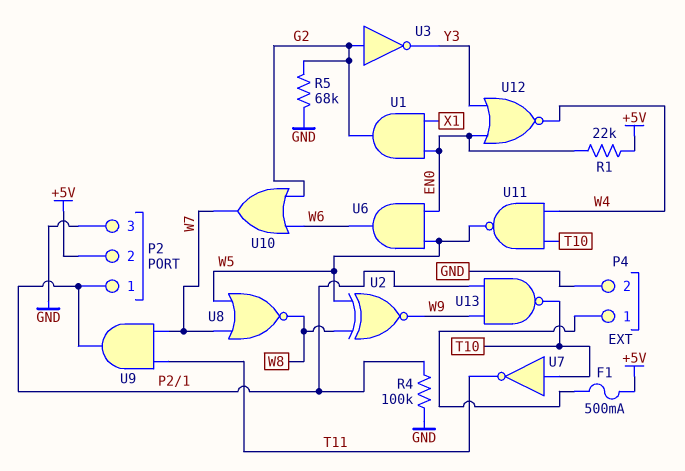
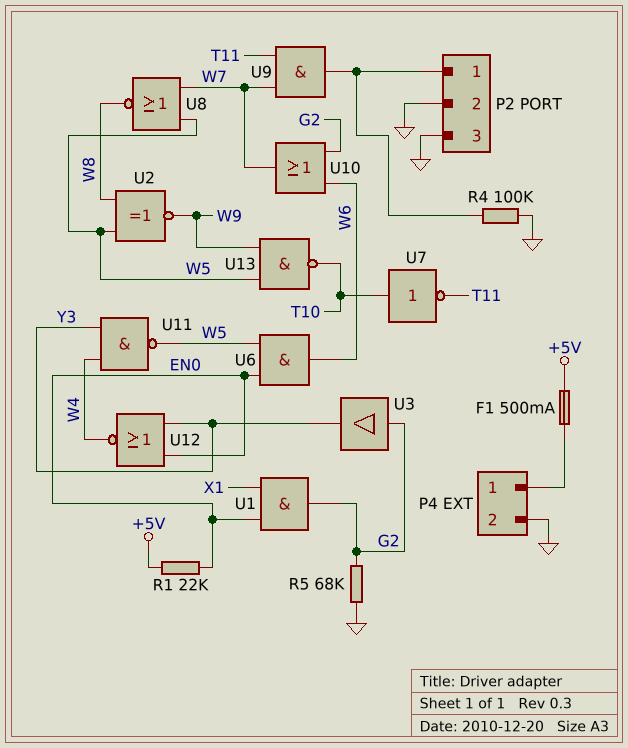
P2 pin 2: +5V -> GND
U3: NOT (in G2, out Y3) -> buffer (in G2, out Y3)
U11: NAND (in T10, in W4, out W5) -> NAND (in W4, in Y3, out W5)
U13: NAND (in P2/1, in W9, out T10) -> NAND (in W5, in W9, out T10)

